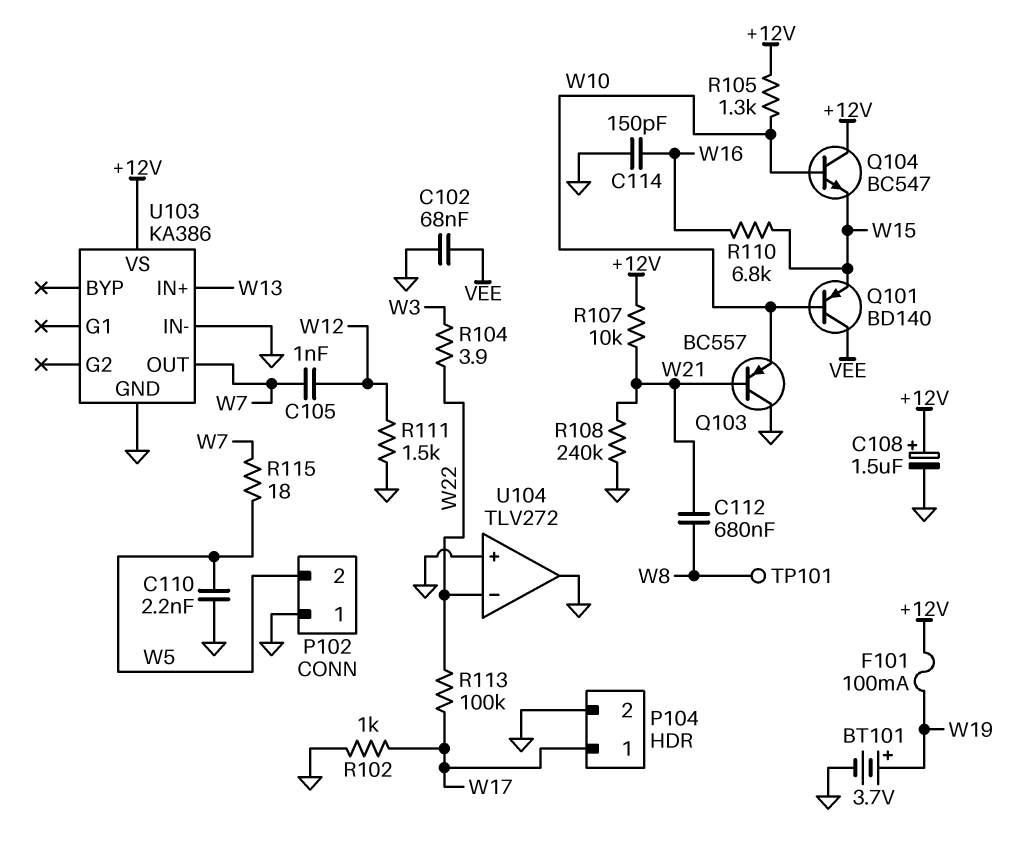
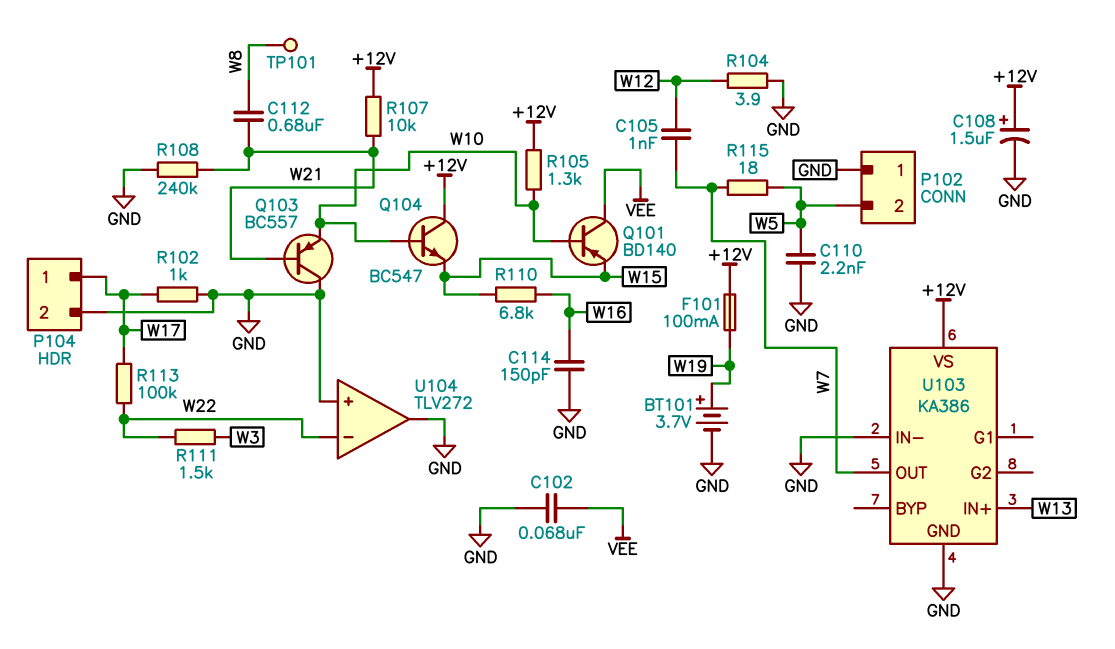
R104: 3.9 (W3, W22) -> 3.9 (GND, W12)
R111: 1.5k (GND, W12) -> 1.5k (W3, W22)

